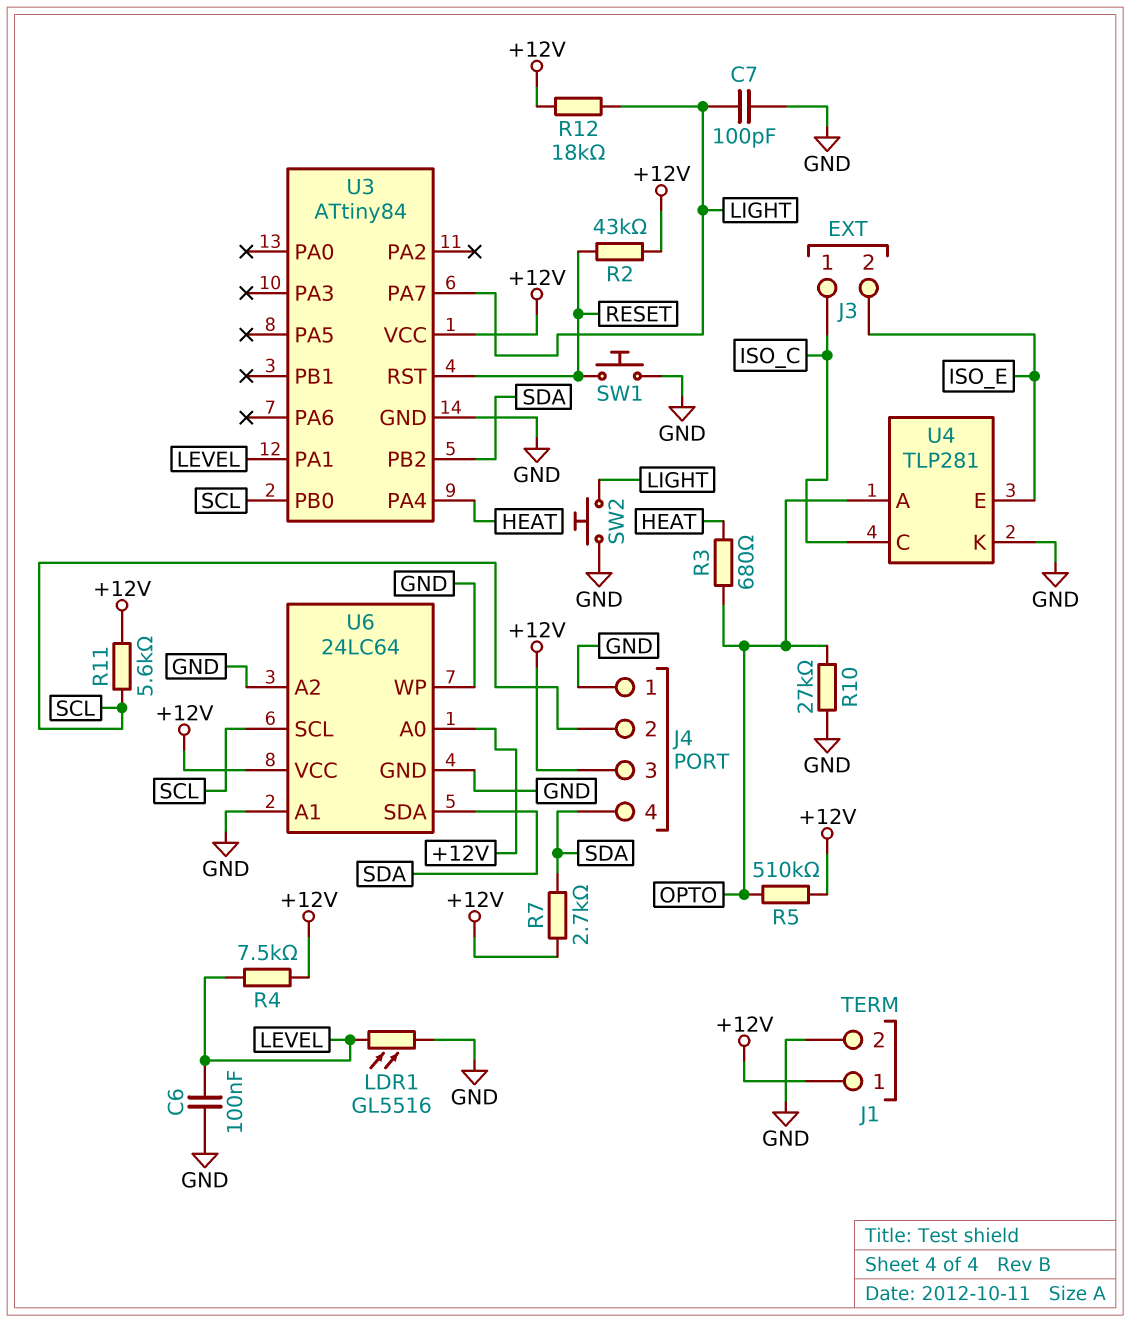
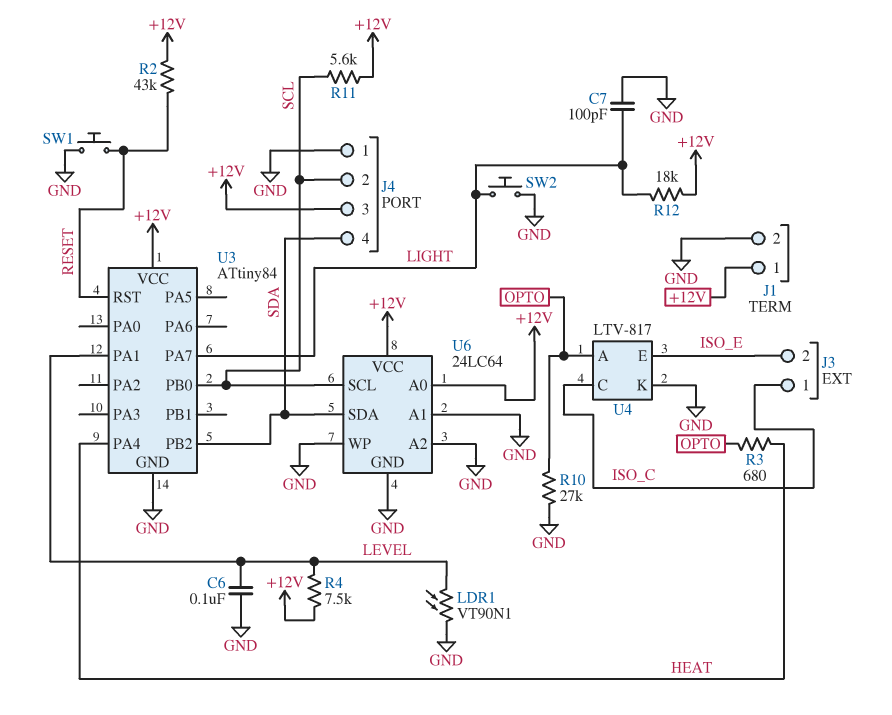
LDR1: GL5516 (GND, LEVEL) -> VT90N1 (GND, LEVEL)
R5: 510k (+12V, OPTO) -> none
R7: 2.7k (+12V, SDA) -> none
U4: TLP281 -> LTV-817

